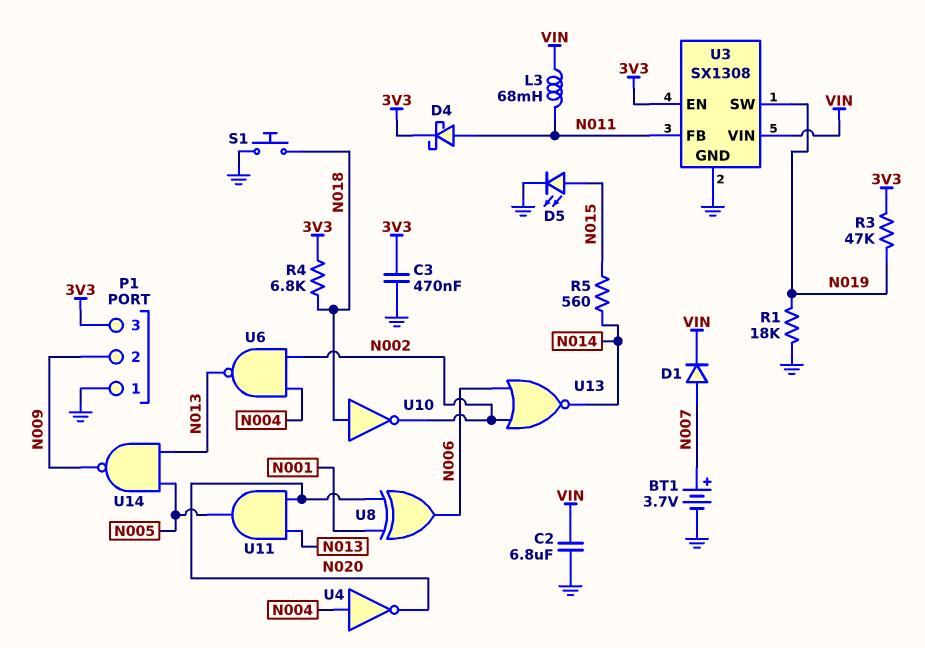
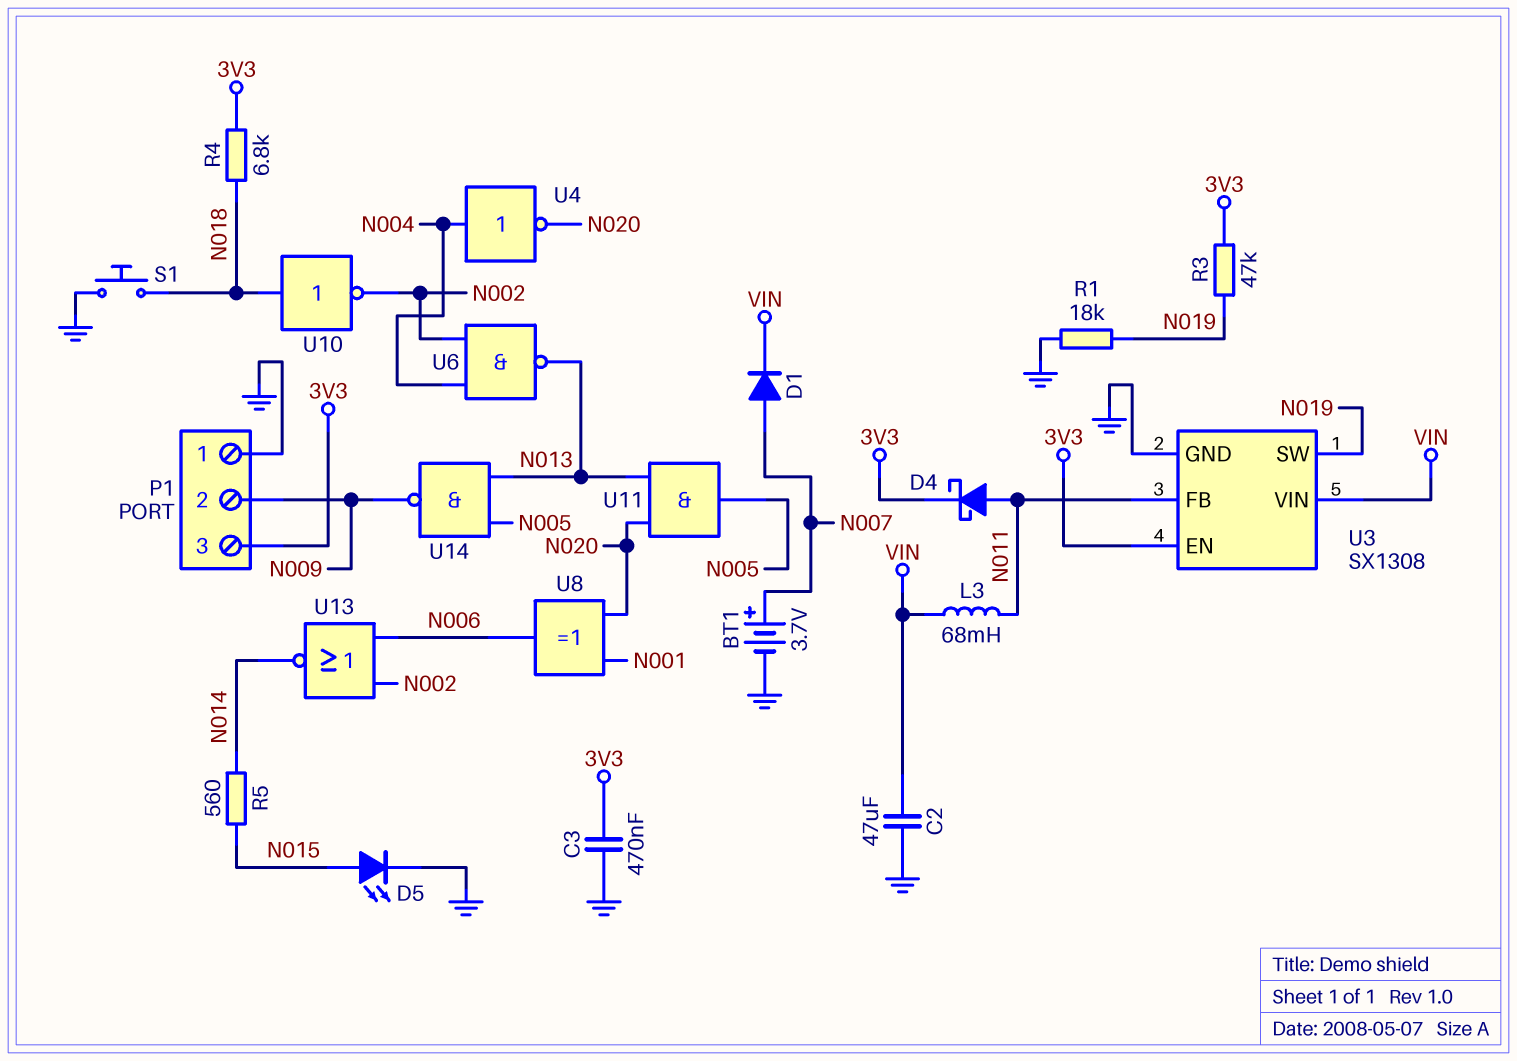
C2: 6.8uF (GND, VIN) -> 47uF (GND, VIN)

